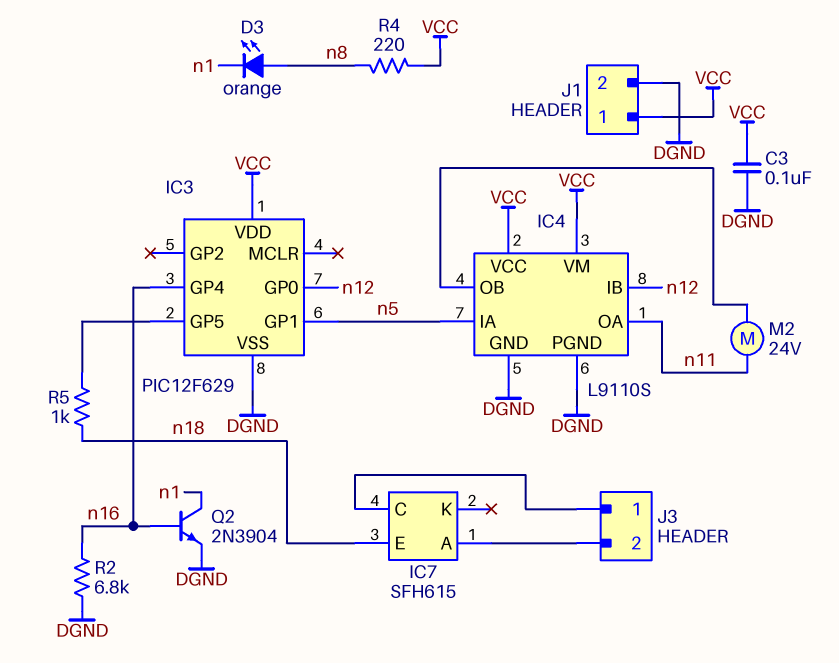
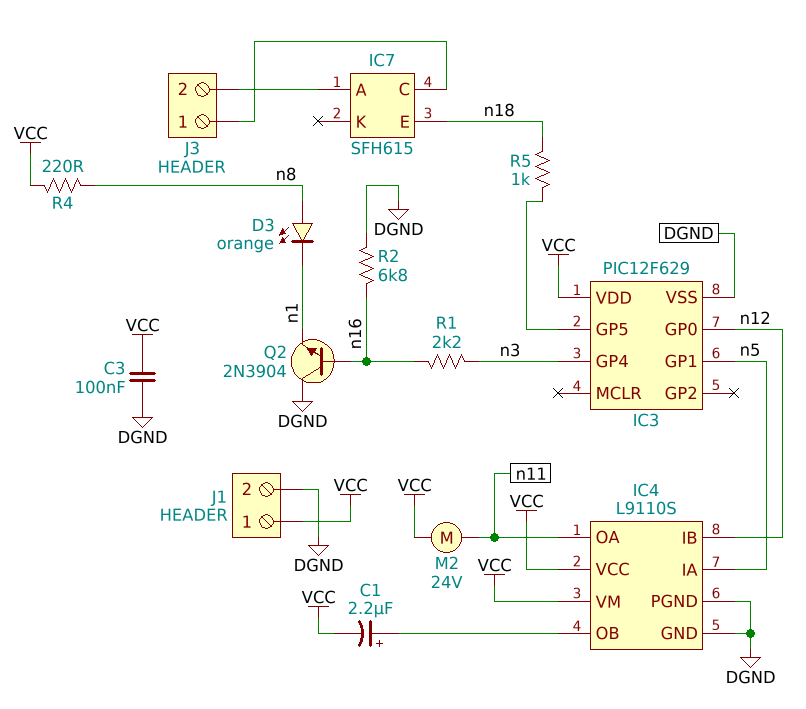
C1: none -> 2.2uF (plus IC4/OB, minus VCC)
IC3 pin GP4: n16 -> n3
M2: motor 24V (IC4/OB, n11) -> motor 24V (VCC, n11)
Q2: NPN 2N3904 (B n16, C n1, E DGND) -> NPN 2N3904 (B n16, C DGND, E n1)
R1: none -> 2.2k (n3, n16)

